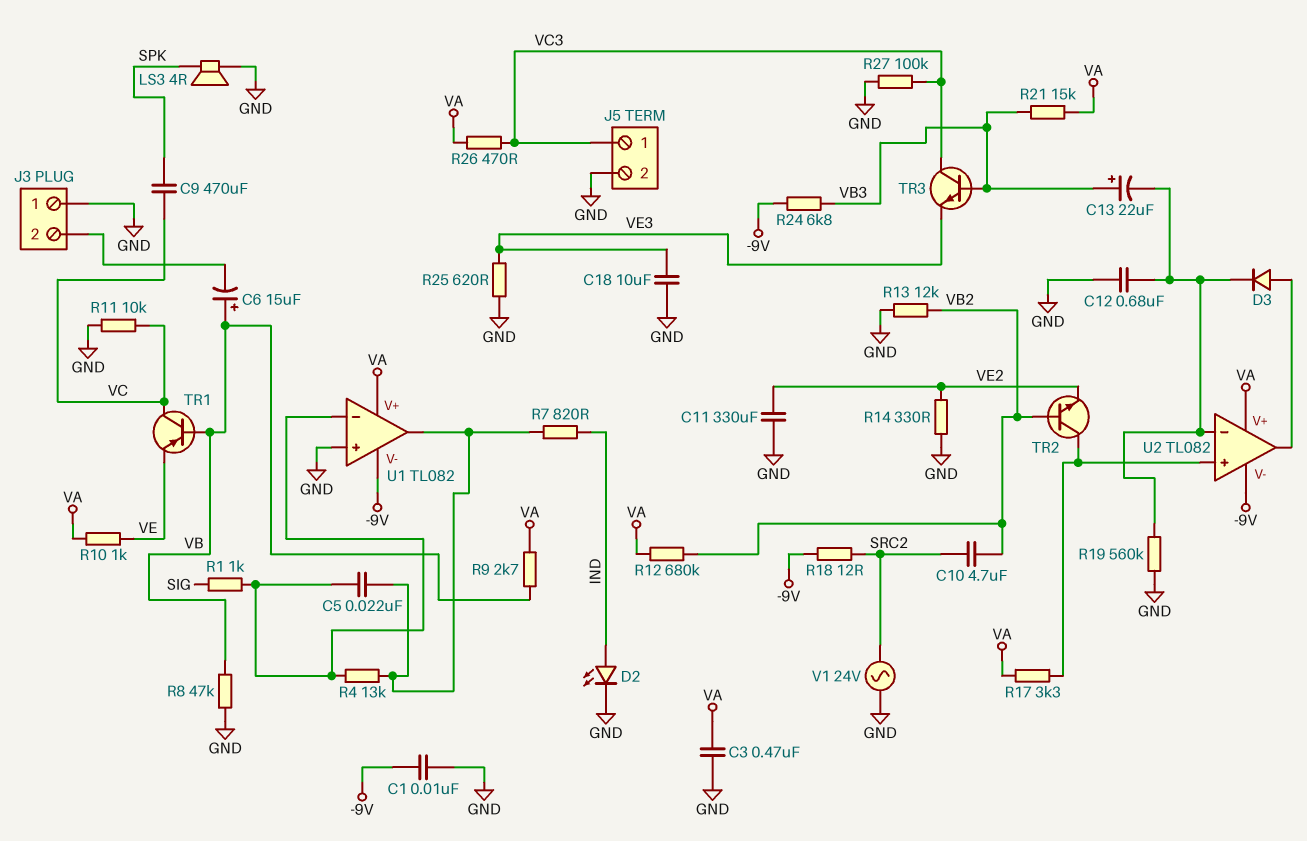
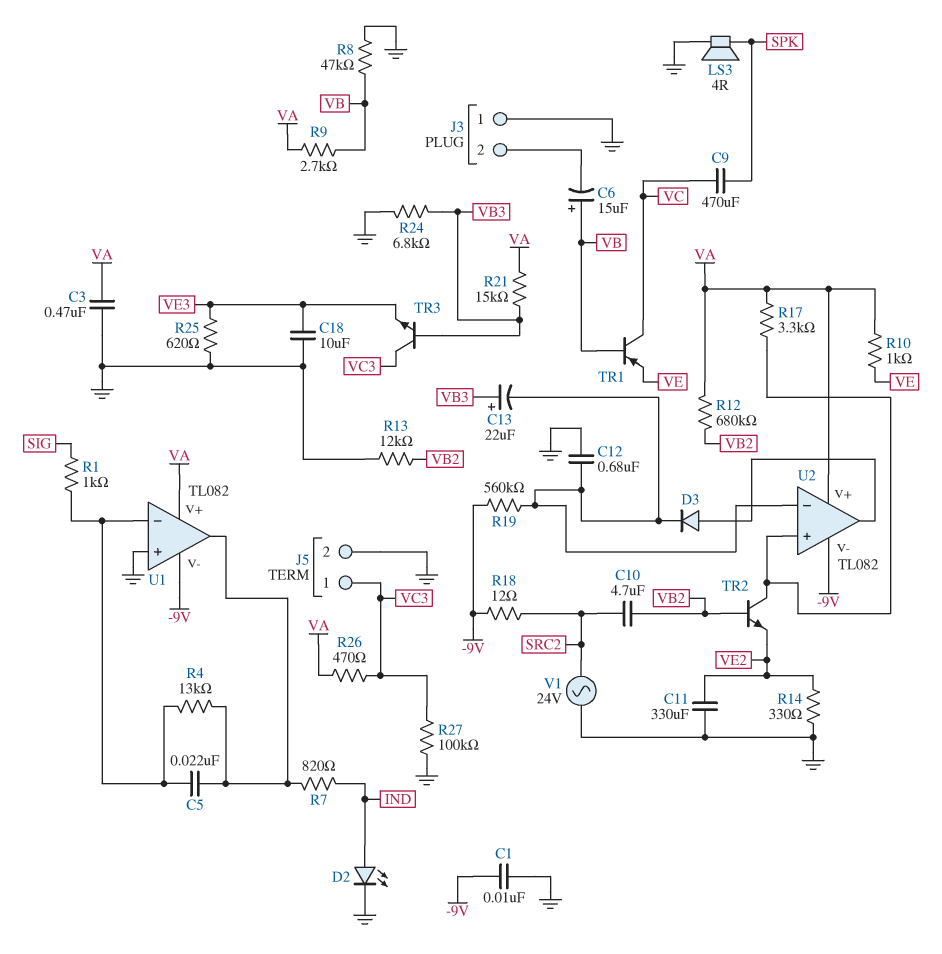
R11: 10k (GND, VC) -> none
R19: 560k (GND, U2/in-) -> 560k (-9V, U2/in-)
R24: 6.8k (-9V, VB3) -> 6.8k (GND, VB3)

